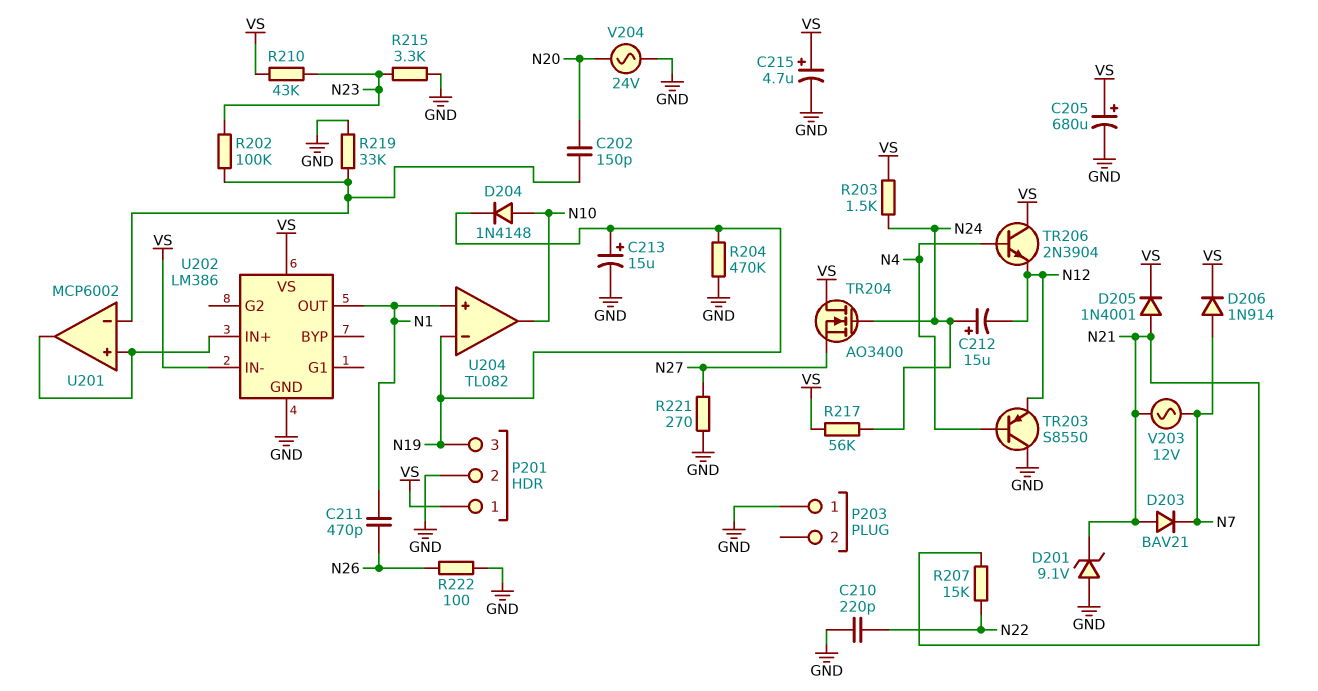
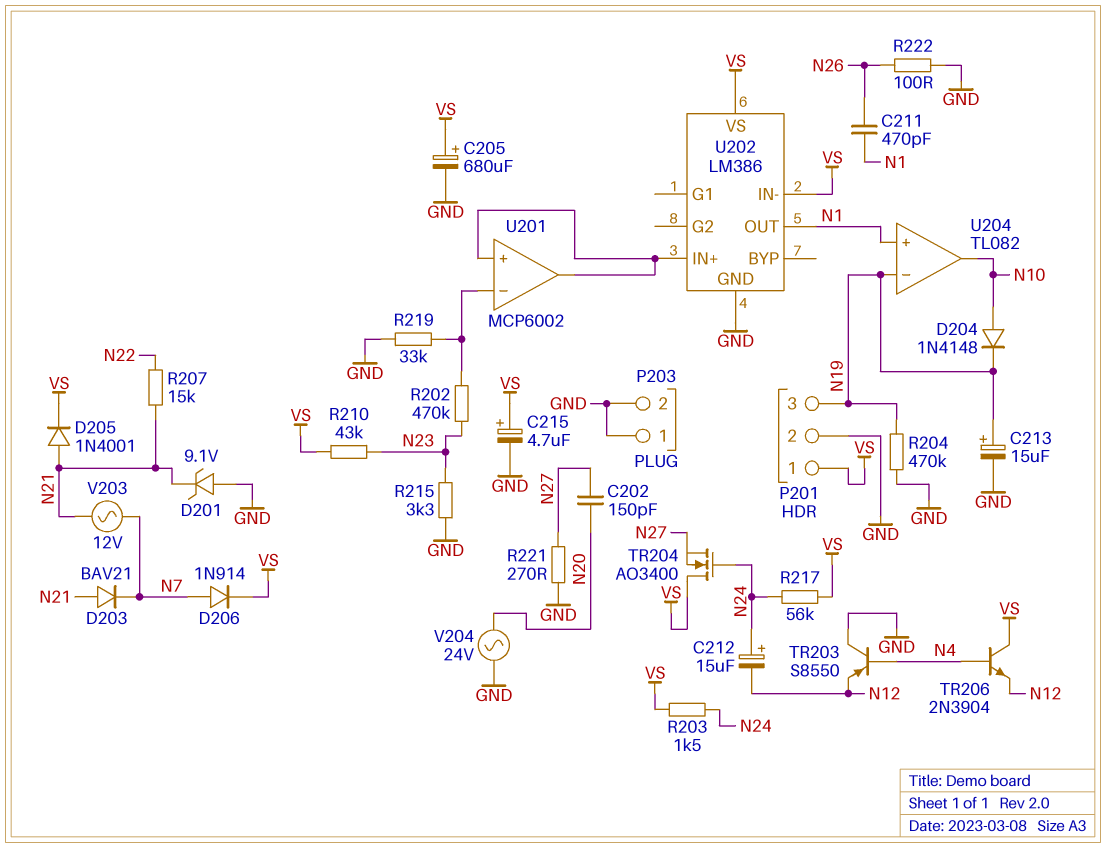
C202: 150pF (N20, U201/in-) -> 150pF (N20, N27)
C210: 220pF (GND, N22) -> none
P203 pin 2: none -> GND
R202: 100k (N23, U201/in-) -> 470k (N23, U201/in-)

